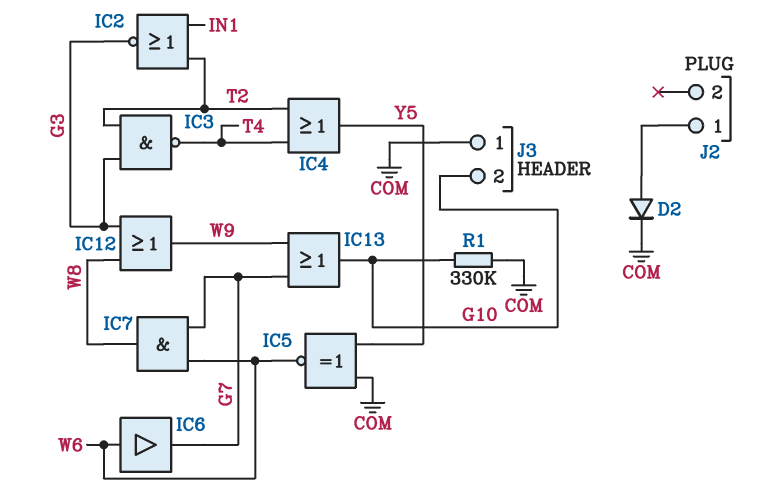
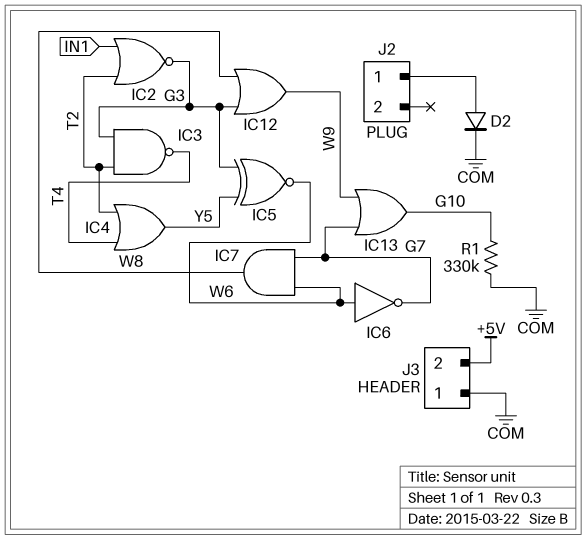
IC5: XNOR (in COM, in Y5, out W6) -> XNOR (in G3, in Y5, out W6)
IC6: buffer (in W6, out G7) -> NOT (in W6, out G7)
J3 pin 2: G10 -> +5V

